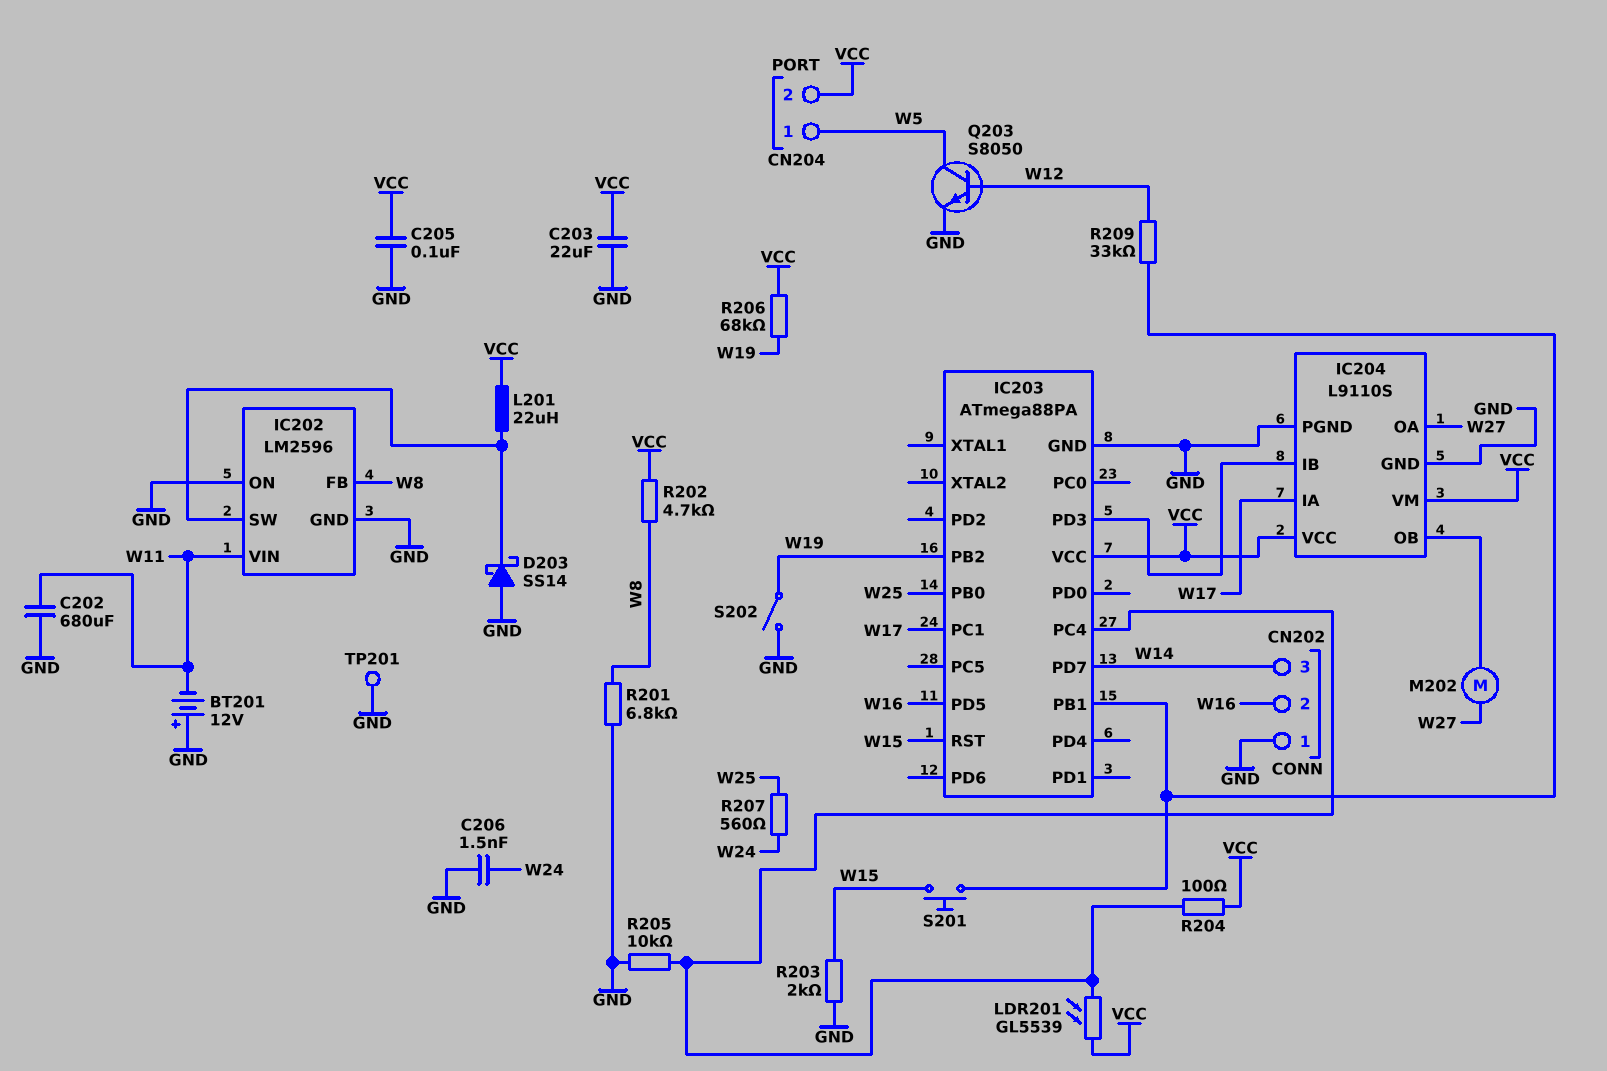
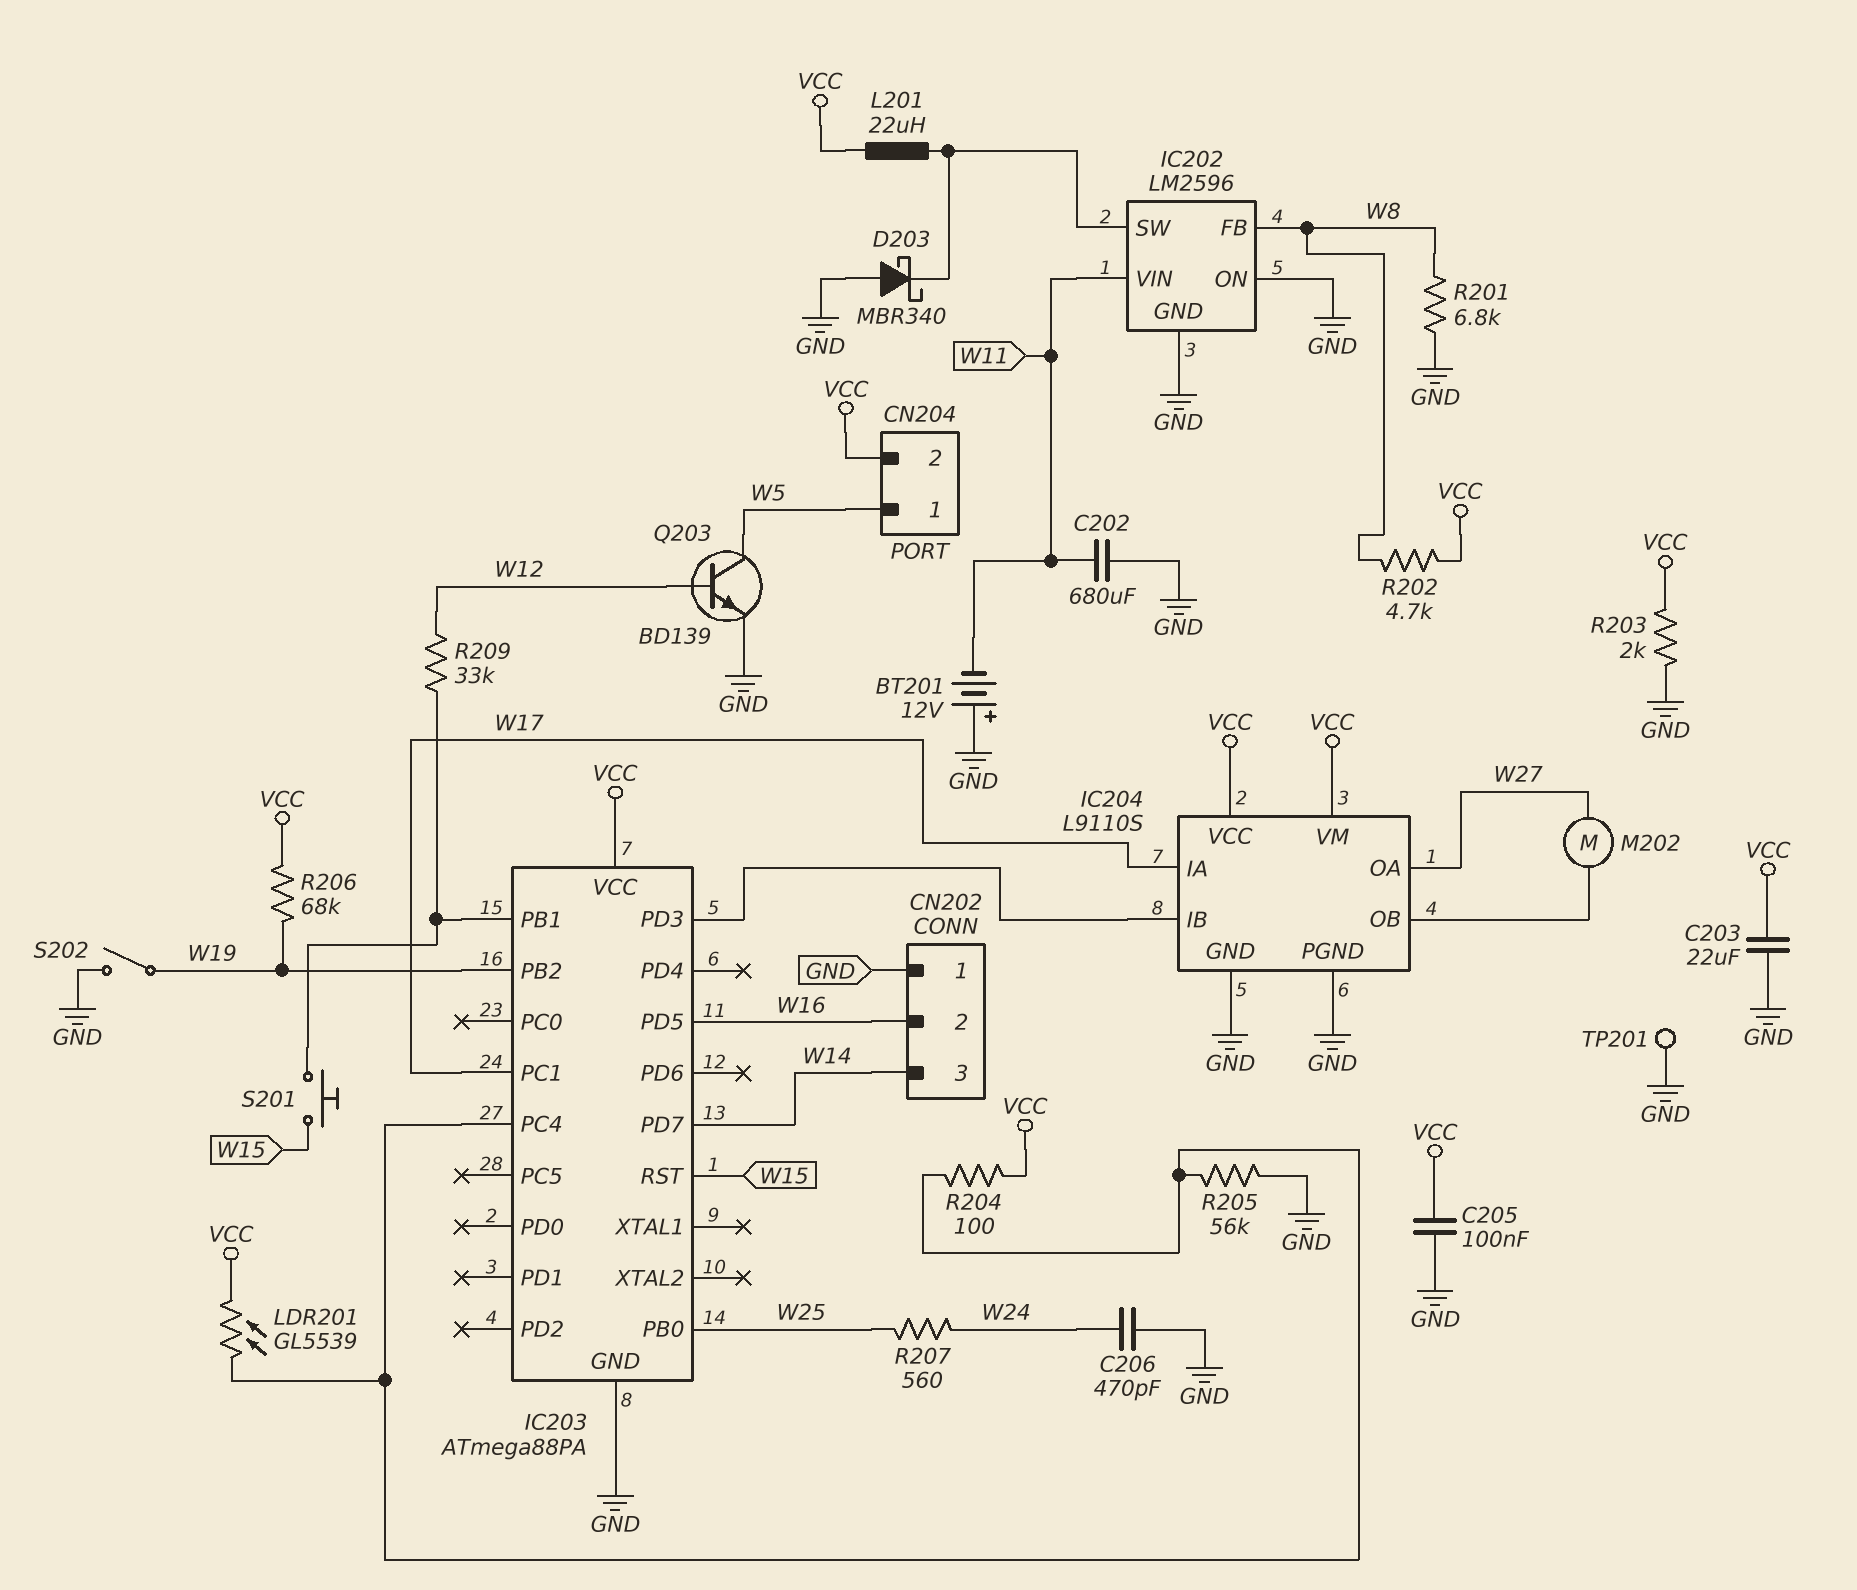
C206: 1.5nF (GND, W24) -> 470pF (GND, W24)
D203: schottky SS14 (A GND, K IC202/SW) -> schottky MBR340 (A GND, K IC202/SW)
Q203: NPN S8050 (B W12, C W5, E GND) -> NPN BD139 (B W12, C W5, E GND)
R203: 2k (GND, W15) -> 2k (GND, VCC)
R205: 10k (GND, IC203/PC4) -> 56k (GND, IC203/PC4)

